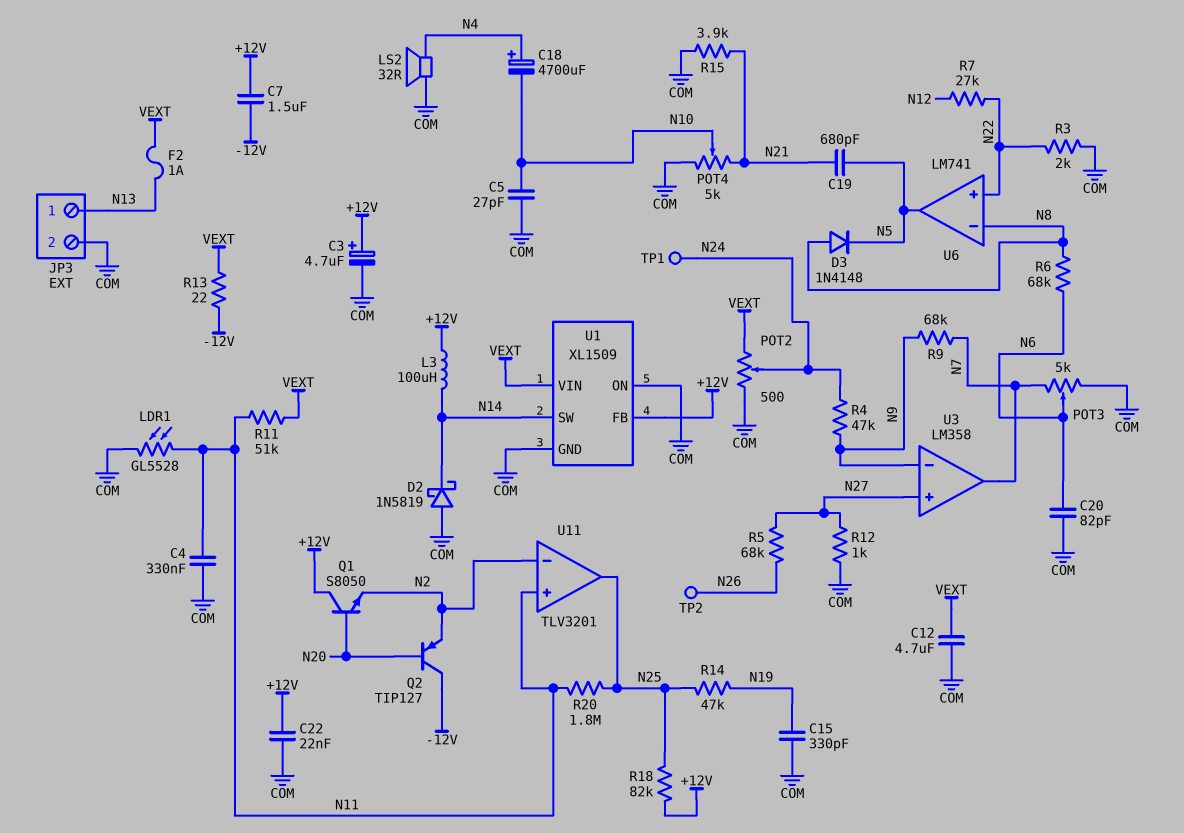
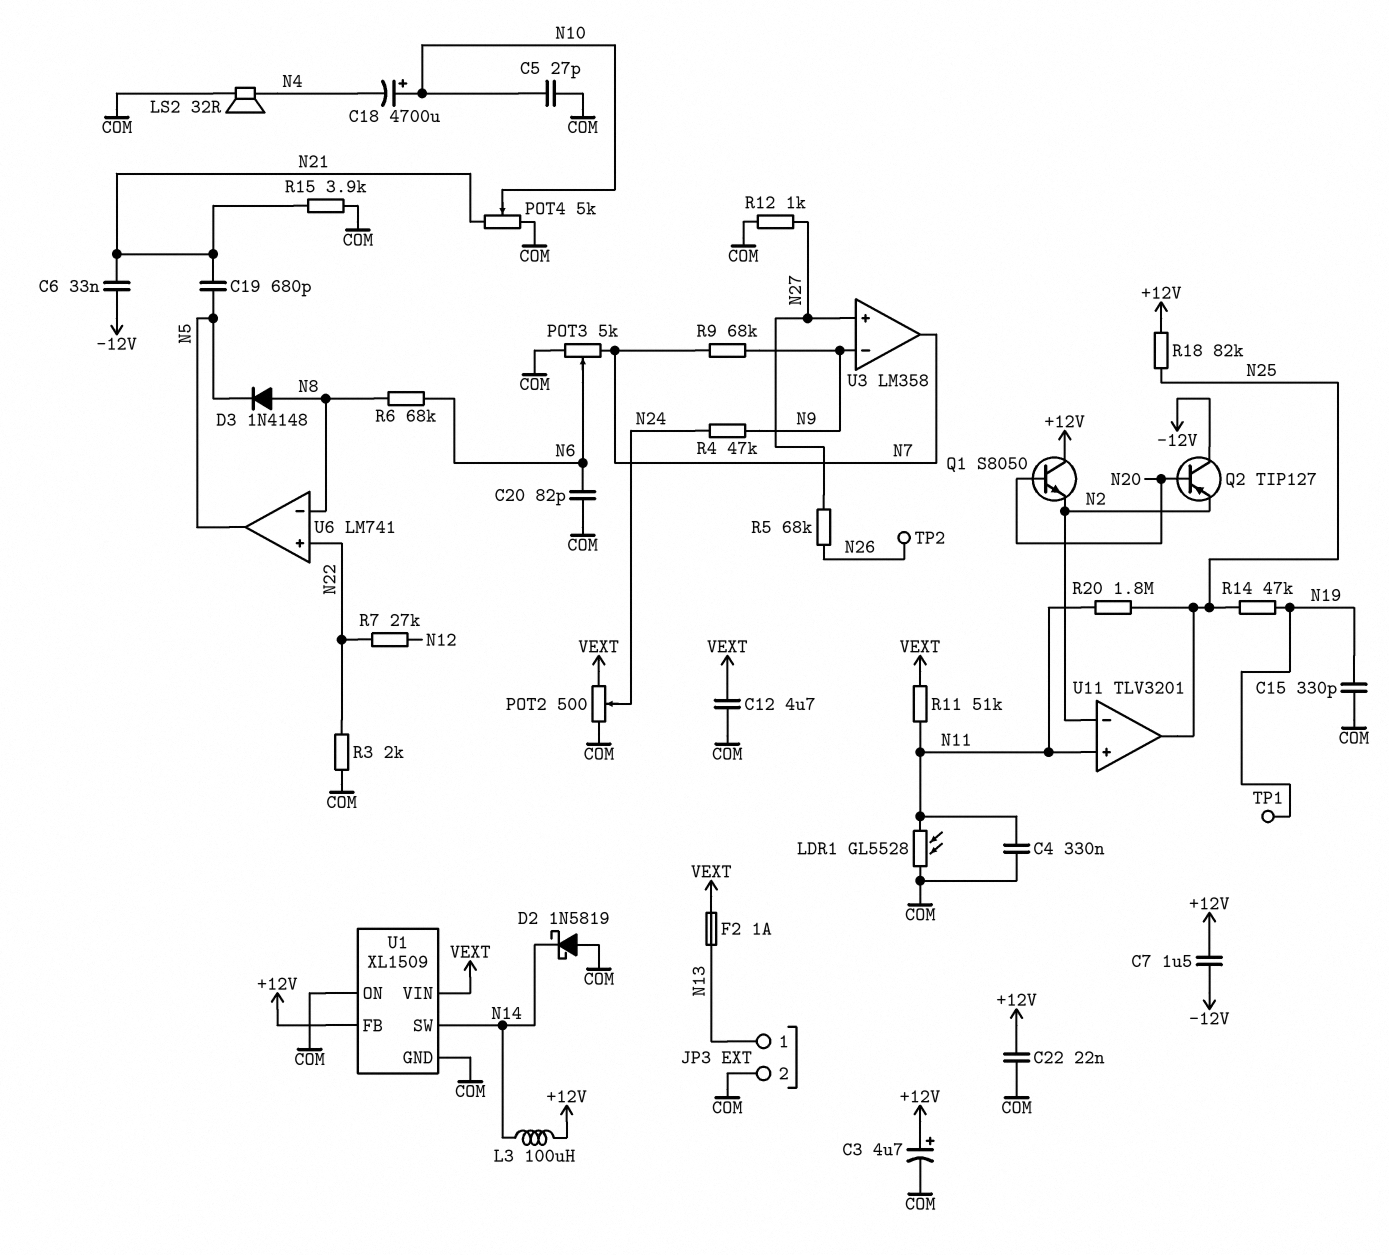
C6: none -> 33nF (-12V, N21)
C18: 4700uF (plus N4, minus N10) -> 4700uF (plus N10, minus N4)
R13: 22 (-12V, VEXT) -> none
TP1: test point (N24) -> test point (N19)

